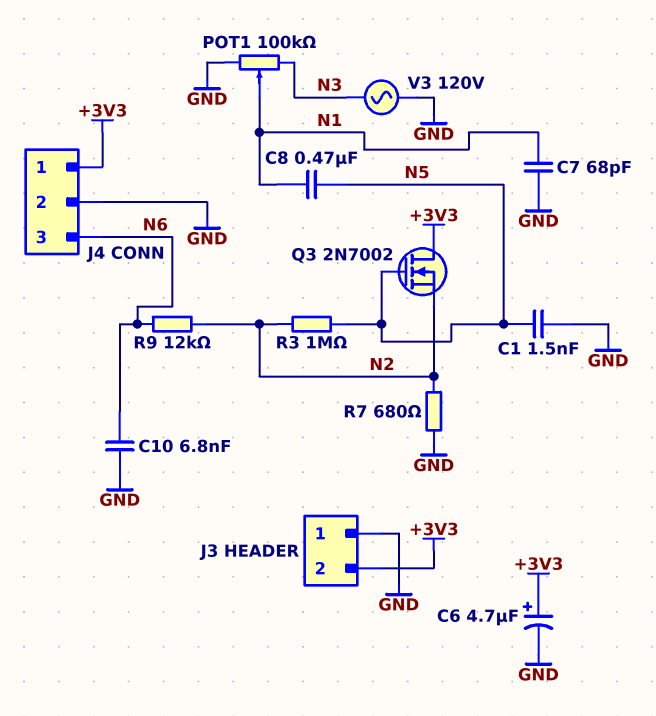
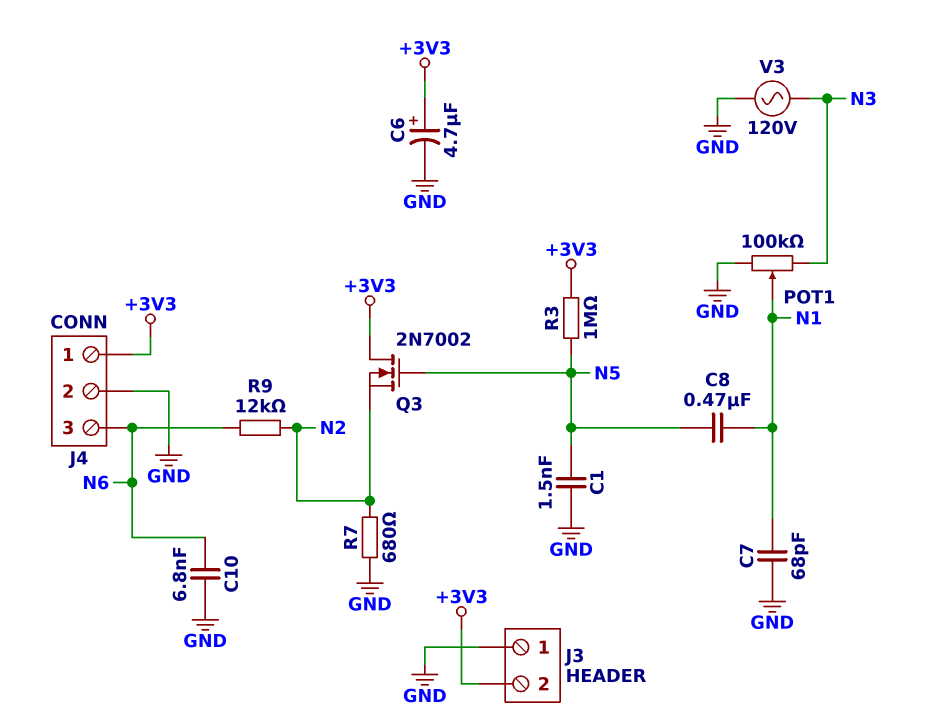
R3: 1M (N2, N5) -> 1M (+3V3, N5)

